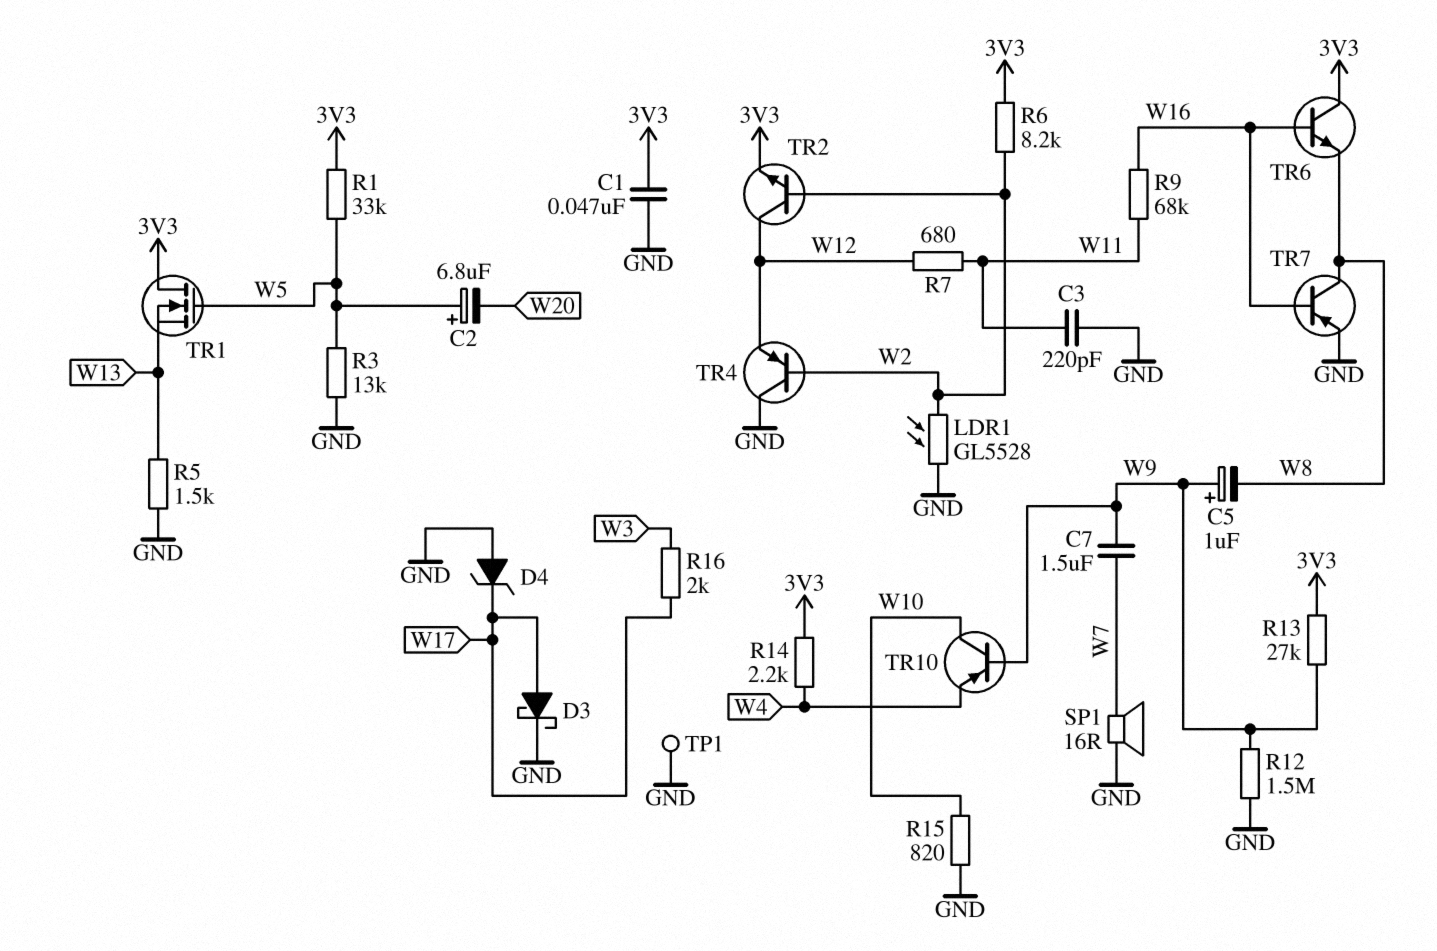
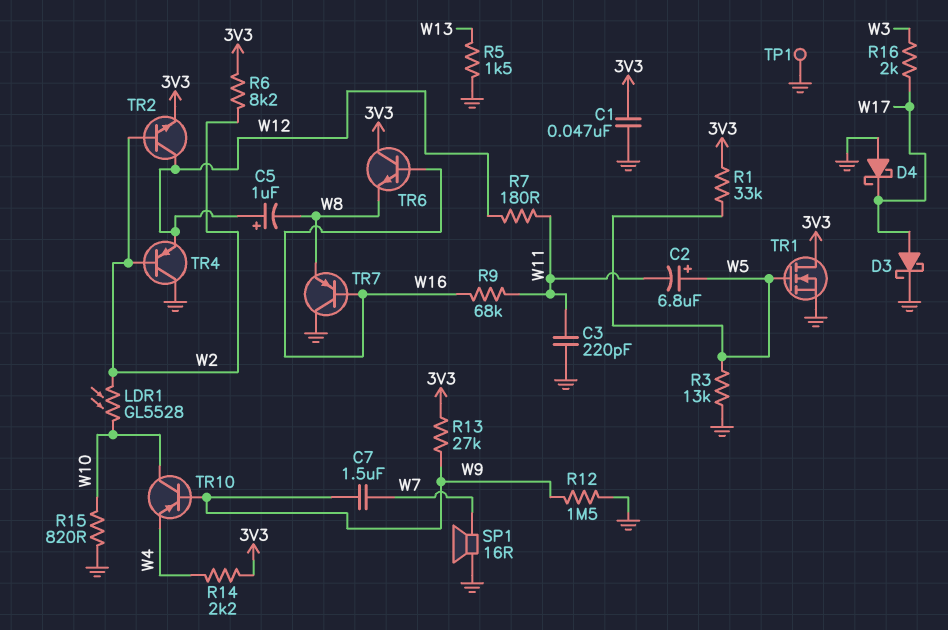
C2: 6.8uF (plus W5, minus W20) -> 6.8uF (plus W5, minus W11)
C5: 1uF (plus W9, minus W8) -> 1uF (plus W12, minus W8)
D4: zener (A GND, K W17) -> schottky (A GND, K W17)
LDR1: GL5528 (GND, W2) -> GL5528 (W2, W10)
R7: 680 (W11, W12) -> 180 (W11, W12)
TR1: NMOS (G W5, D 3V3, S W13) -> NMOS (G W5, D 3V3, S GND)
TR7: PNP (B W16, C W8, E GND) -> PNP (B W16, C GND, E W8)

